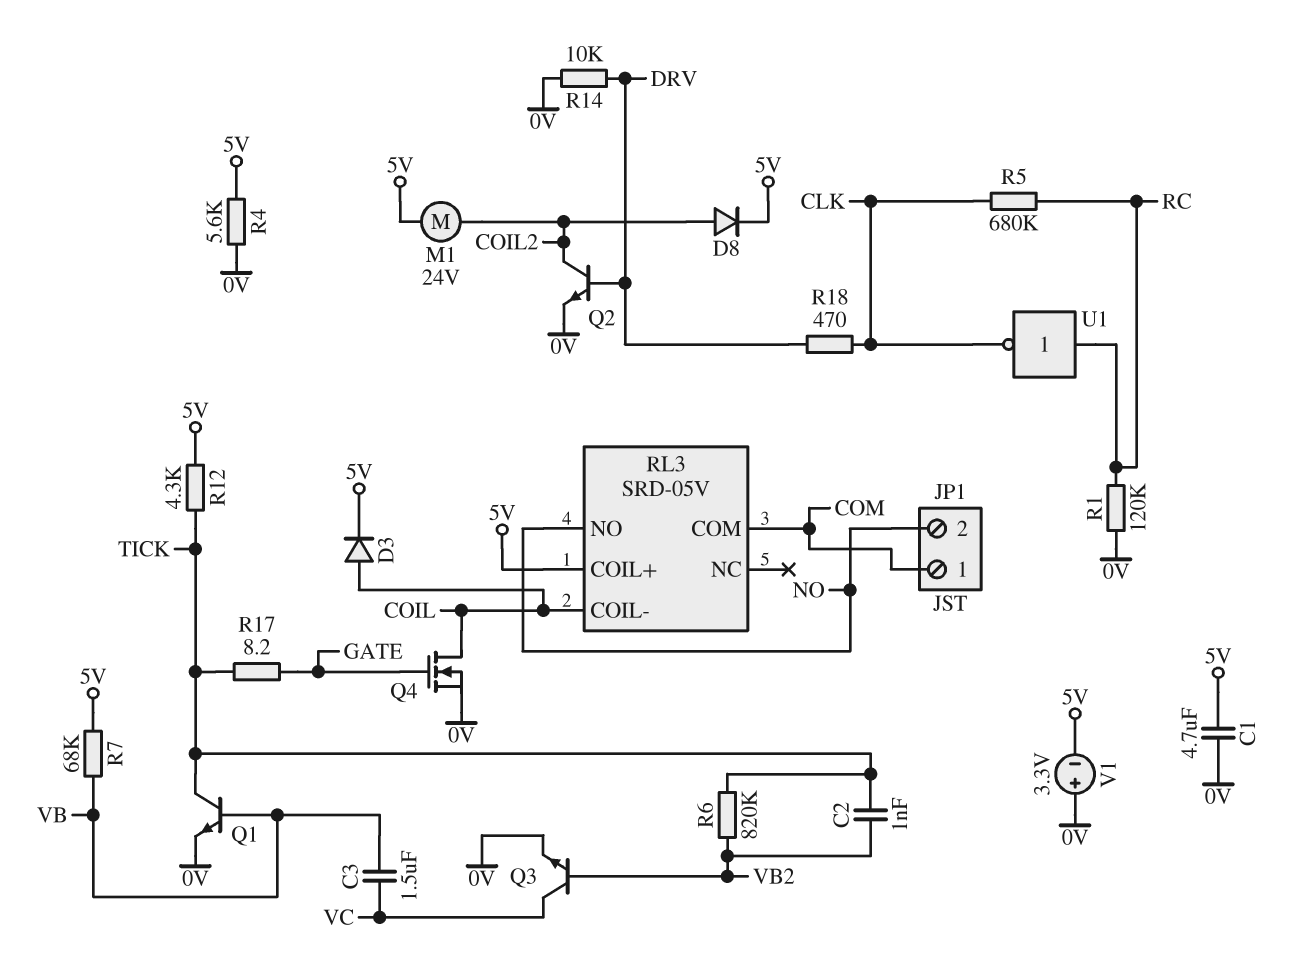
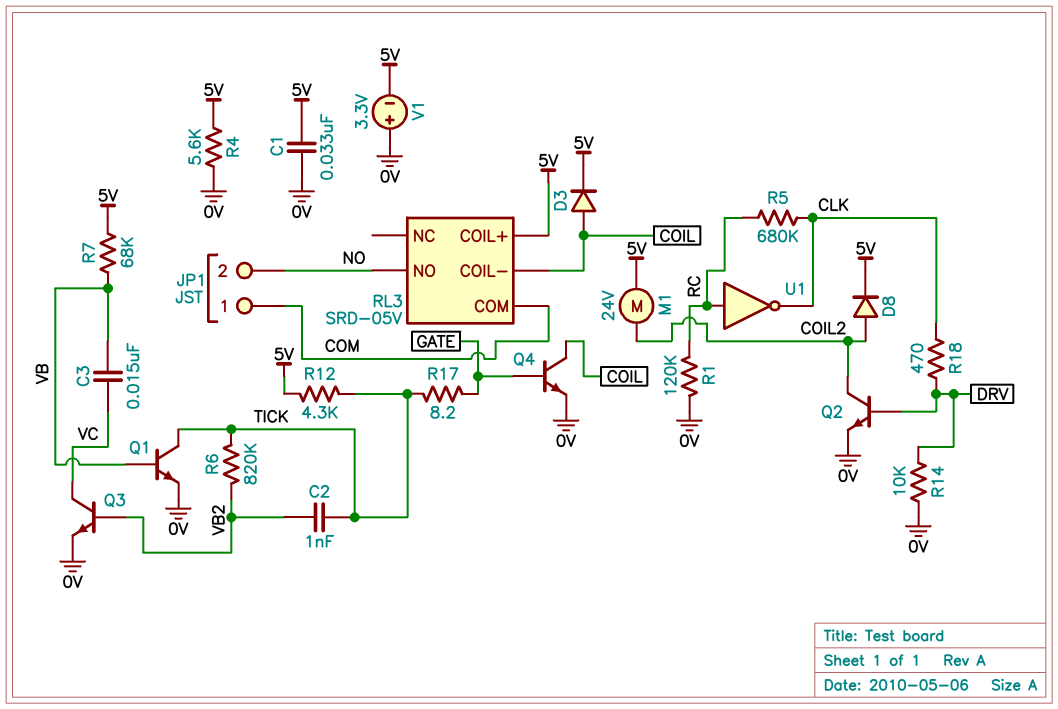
C1: 4.7uF (0V, 5V) -> 33nF (0V, 5V)
C3: 1.5uF (VB, VC) -> 15nF (VB, VC)
Q4: NMOS (G GATE, D COIL, S 0V) -> NPN (B GATE, C COIL, E 0V)

